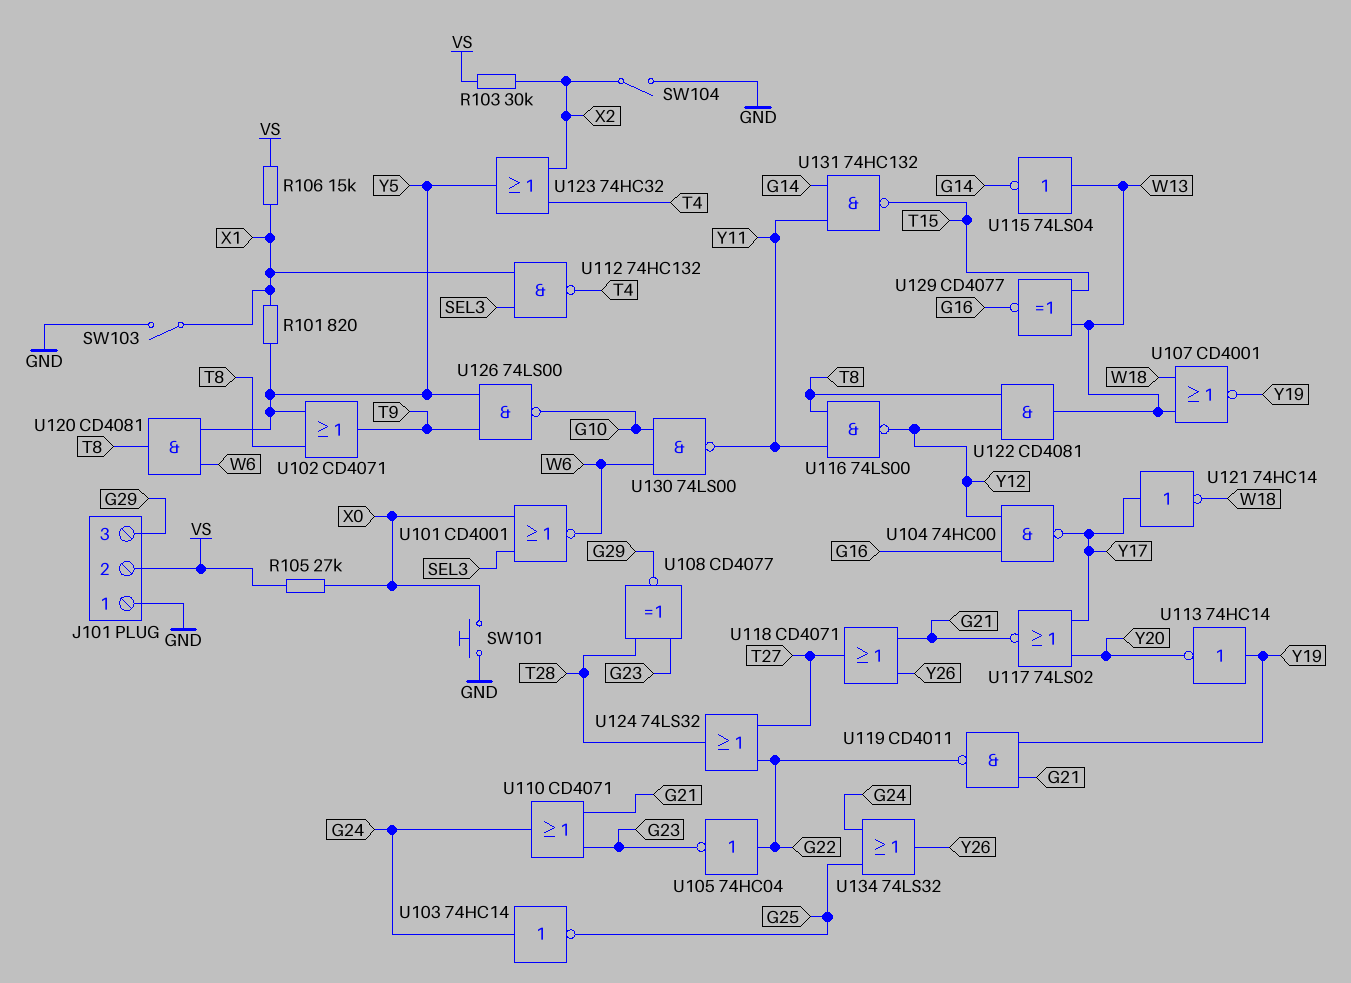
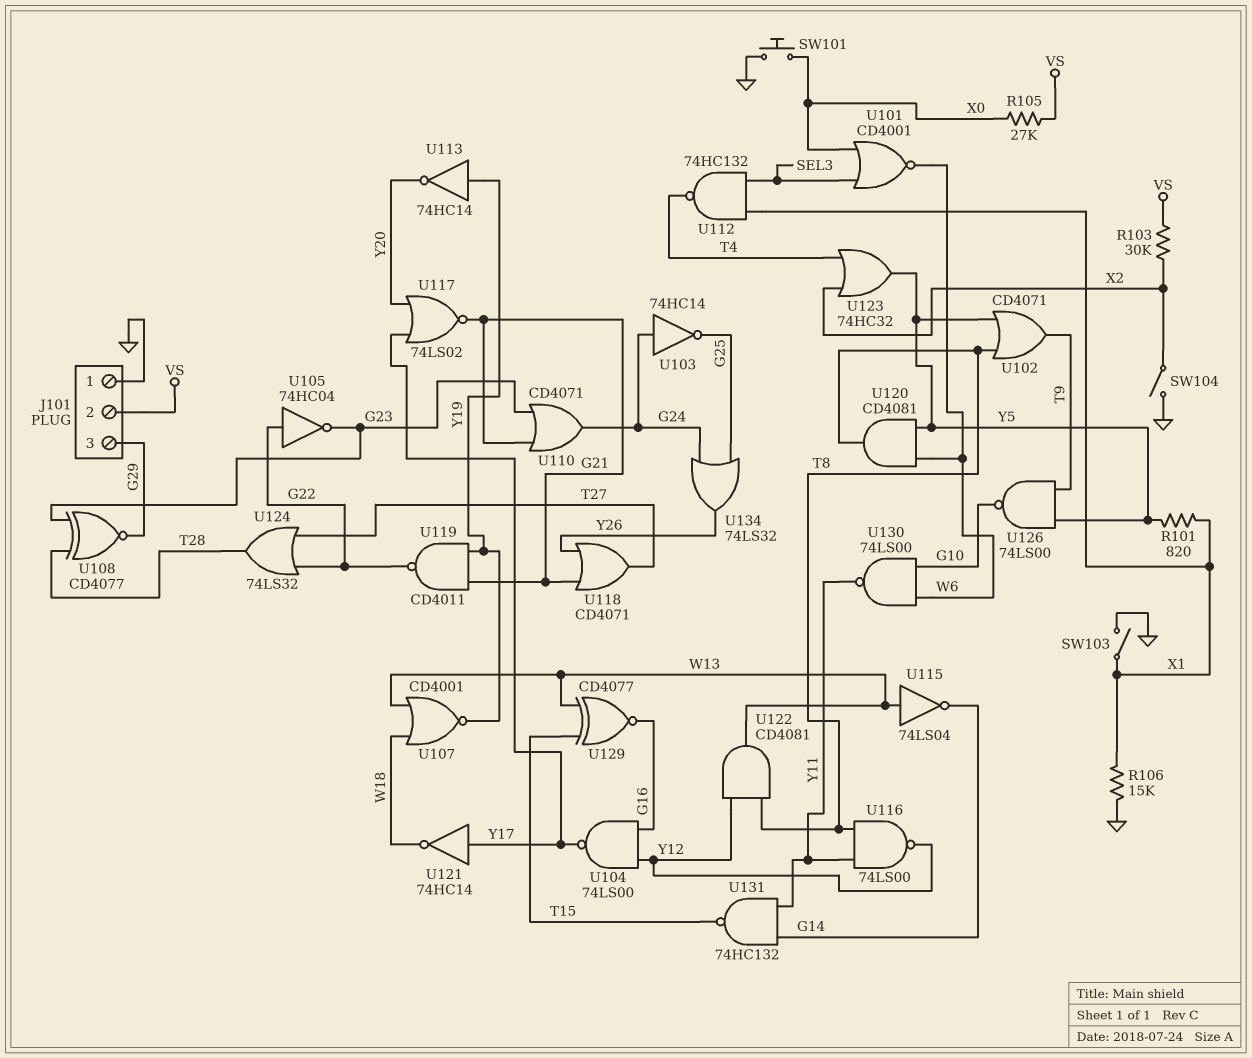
R106: 15k (VS, X1) -> 15k (GND, X1)
U104: NAND 74HC00 (in G16, in Y12, out Y17) -> NAND 74LS00 (in G16, in Y12, out Y17)

